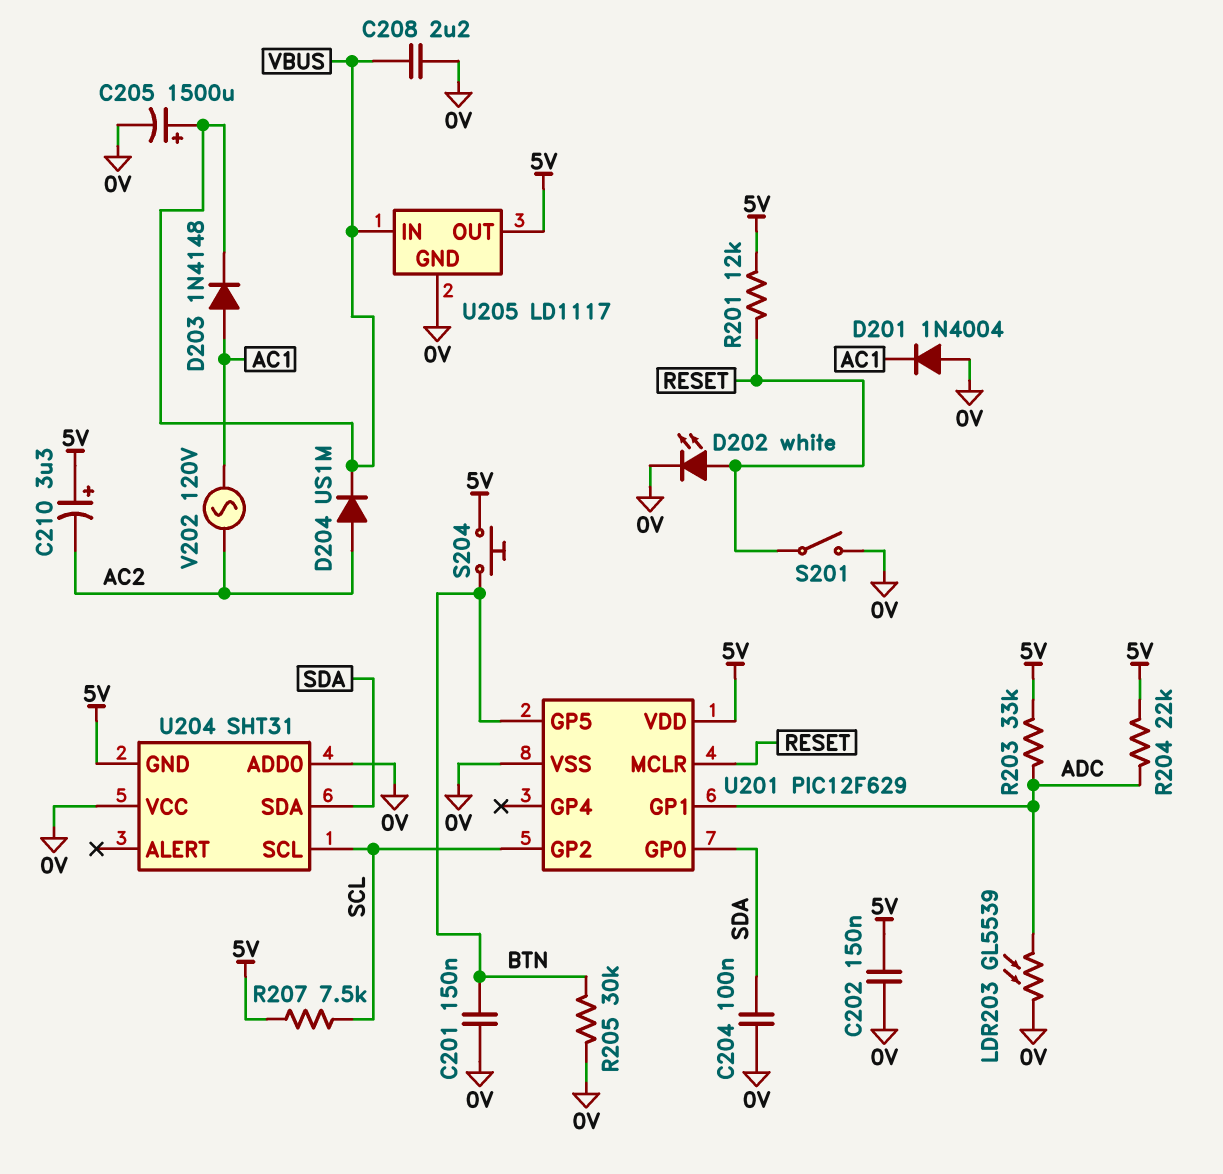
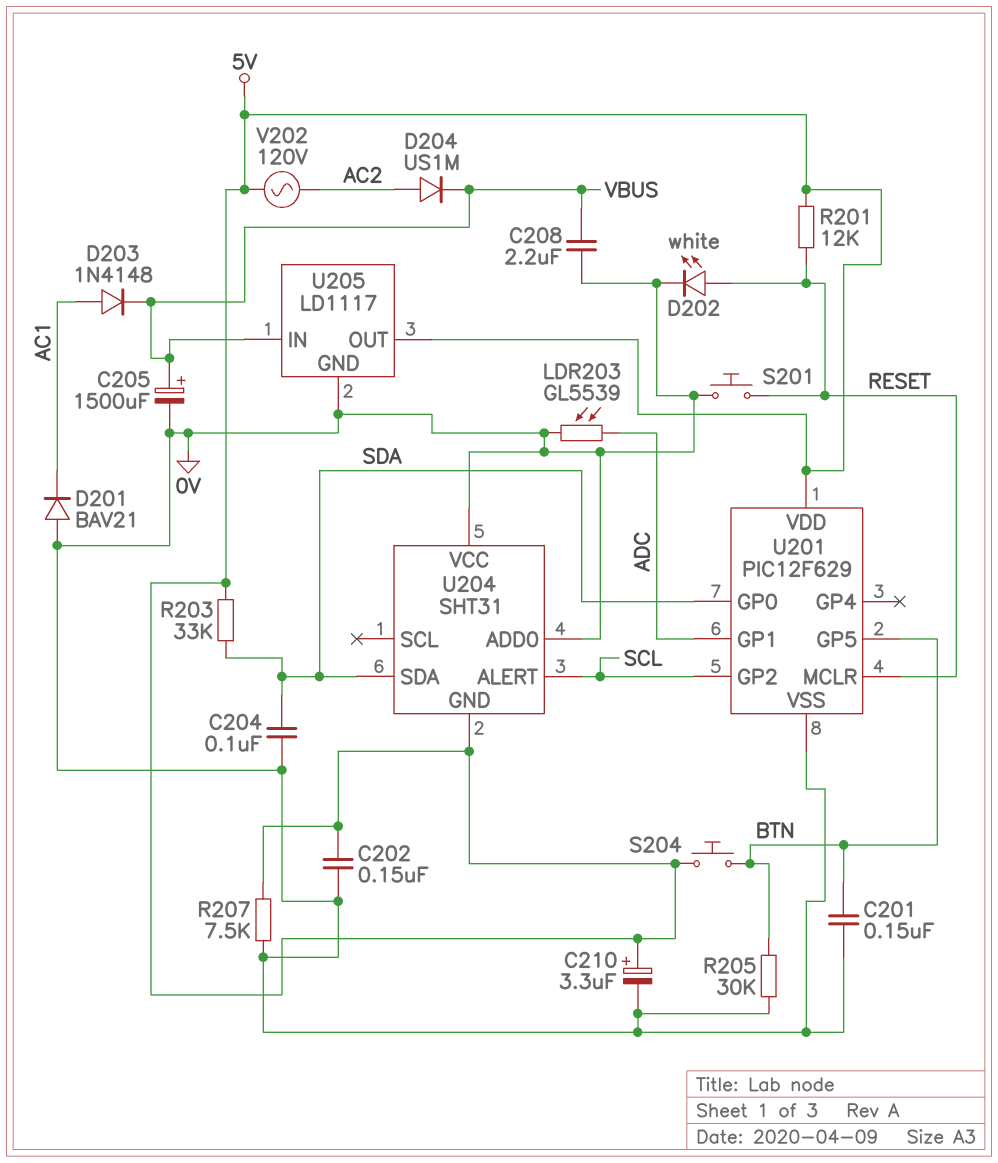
C210: 3.3uF (plus 5V, minus AC2) -> 3.3uF (plus 5V, minus 0V)
D201: diode 1N4004 (A 0V, K AC1) -> diode BAV21 (A 0V, K AC1)
R203: 33k (5V, ADC) -> 33k (5V, SDA)
R204: 22k (5V, ADC) -> none
R207: 7.5k (5V, SCL) -> 7.5k (0V, 5V)
S201: switch (0V, RESET) -> button (0V, RESET)
U204 pin ALERT: none -> SCL
U204 pin SCL: SCL -> none
V202: AC 120V (AC1, AC2) -> AC 120V (5V, AC2)

